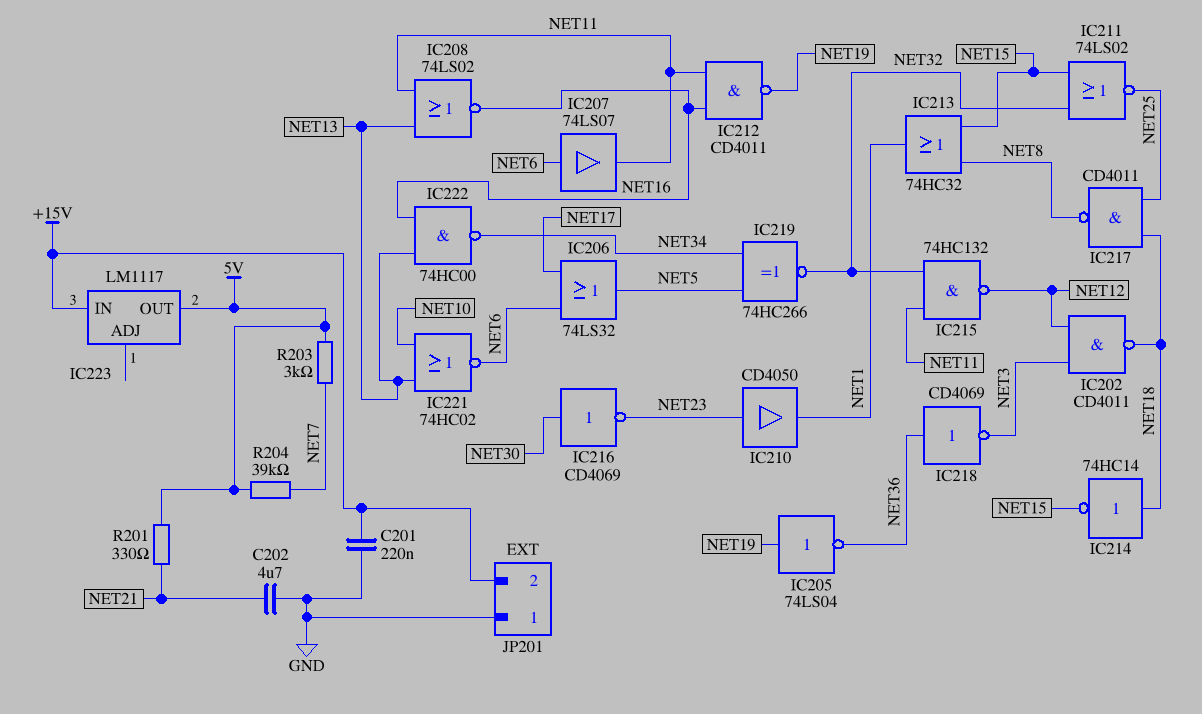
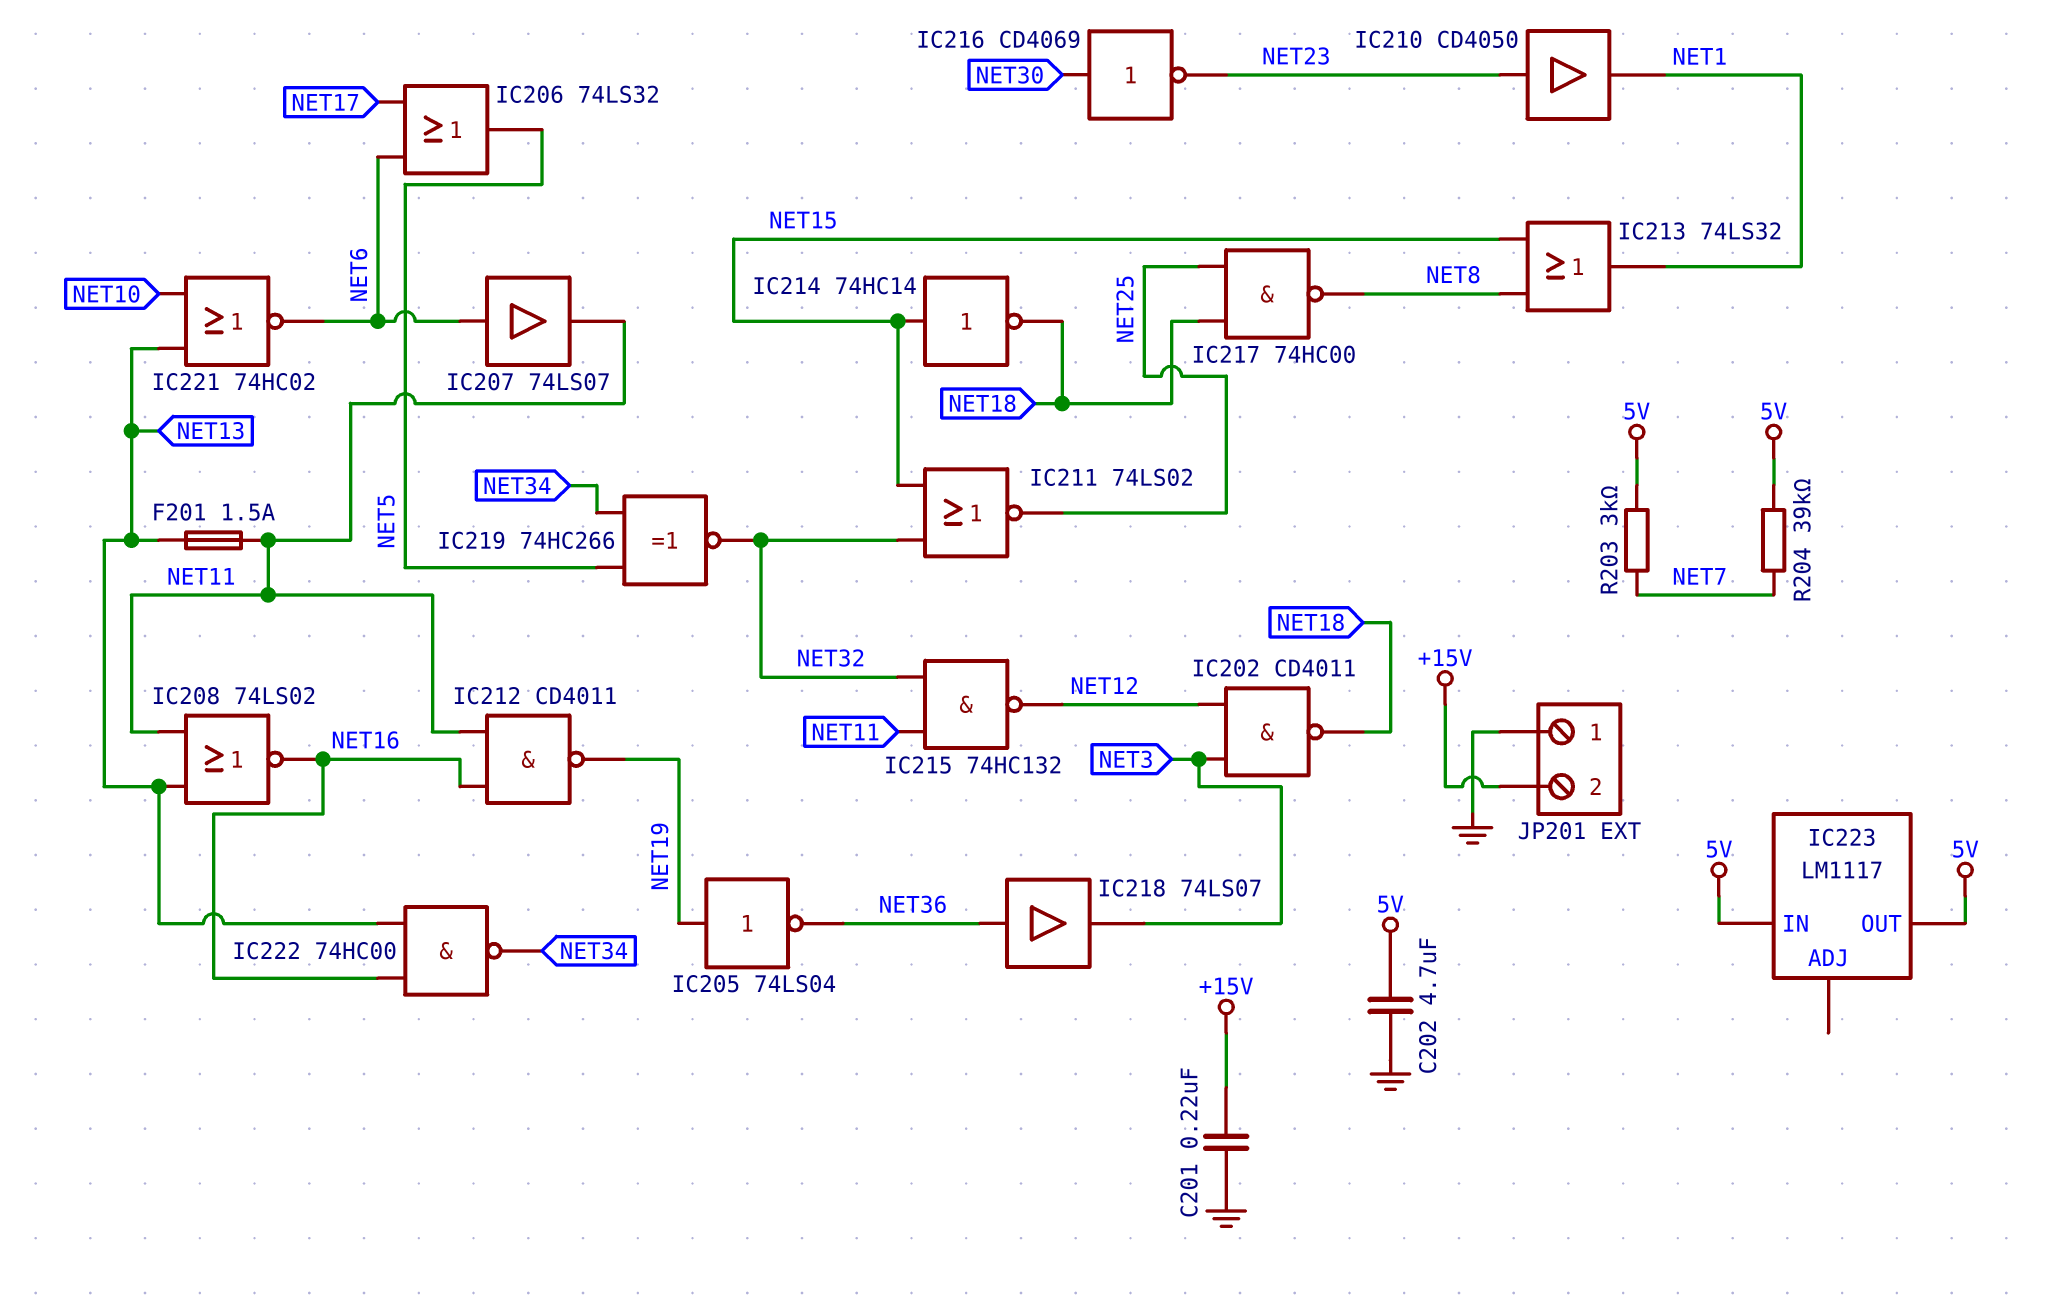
C202: 4.7uF (GND, NET21) -> 4.7uF (5V, GND)
F201: none -> 1.5A (NET11, NET13)
IC213: OR 74HC32 (in NET8, in NET15, out NET1) -> OR 74LS32 (in NET8, in NET15, out NET1)
IC214: NOT 74HC14 (in NET18, out NET15) -> NOT 74HC14 (in NET15, out NET18)
IC217: NAND CD4011 (in NET18, in NET25, out NET8) -> NAND 74HC00 (in NET18, in NET25, out NET8)
IC218: NOT CD4069 (in NET36, out NET3) -> buffer 74LS07 (in NET36, out NET3)
IC223 pin IN: +15V -> 5V
R201: 330 (5V, NET21) -> none

